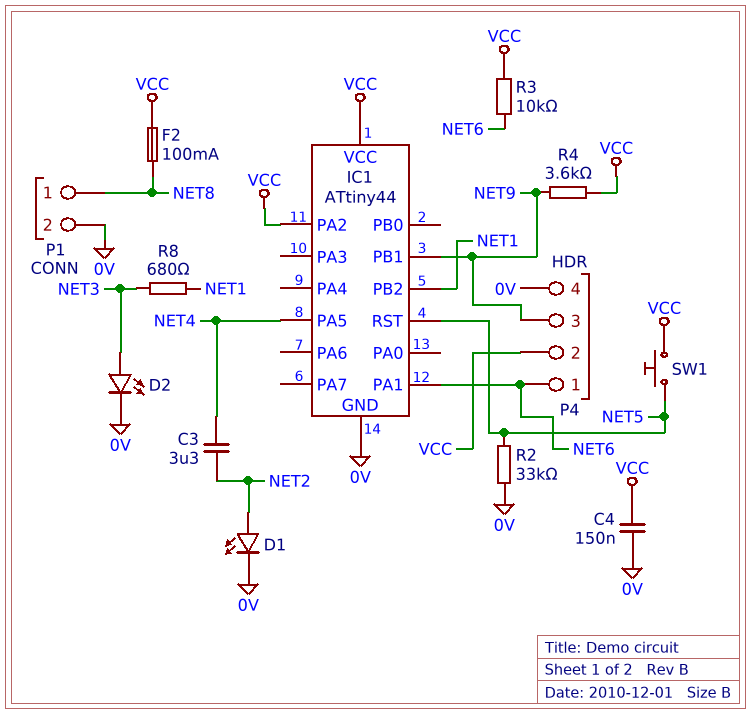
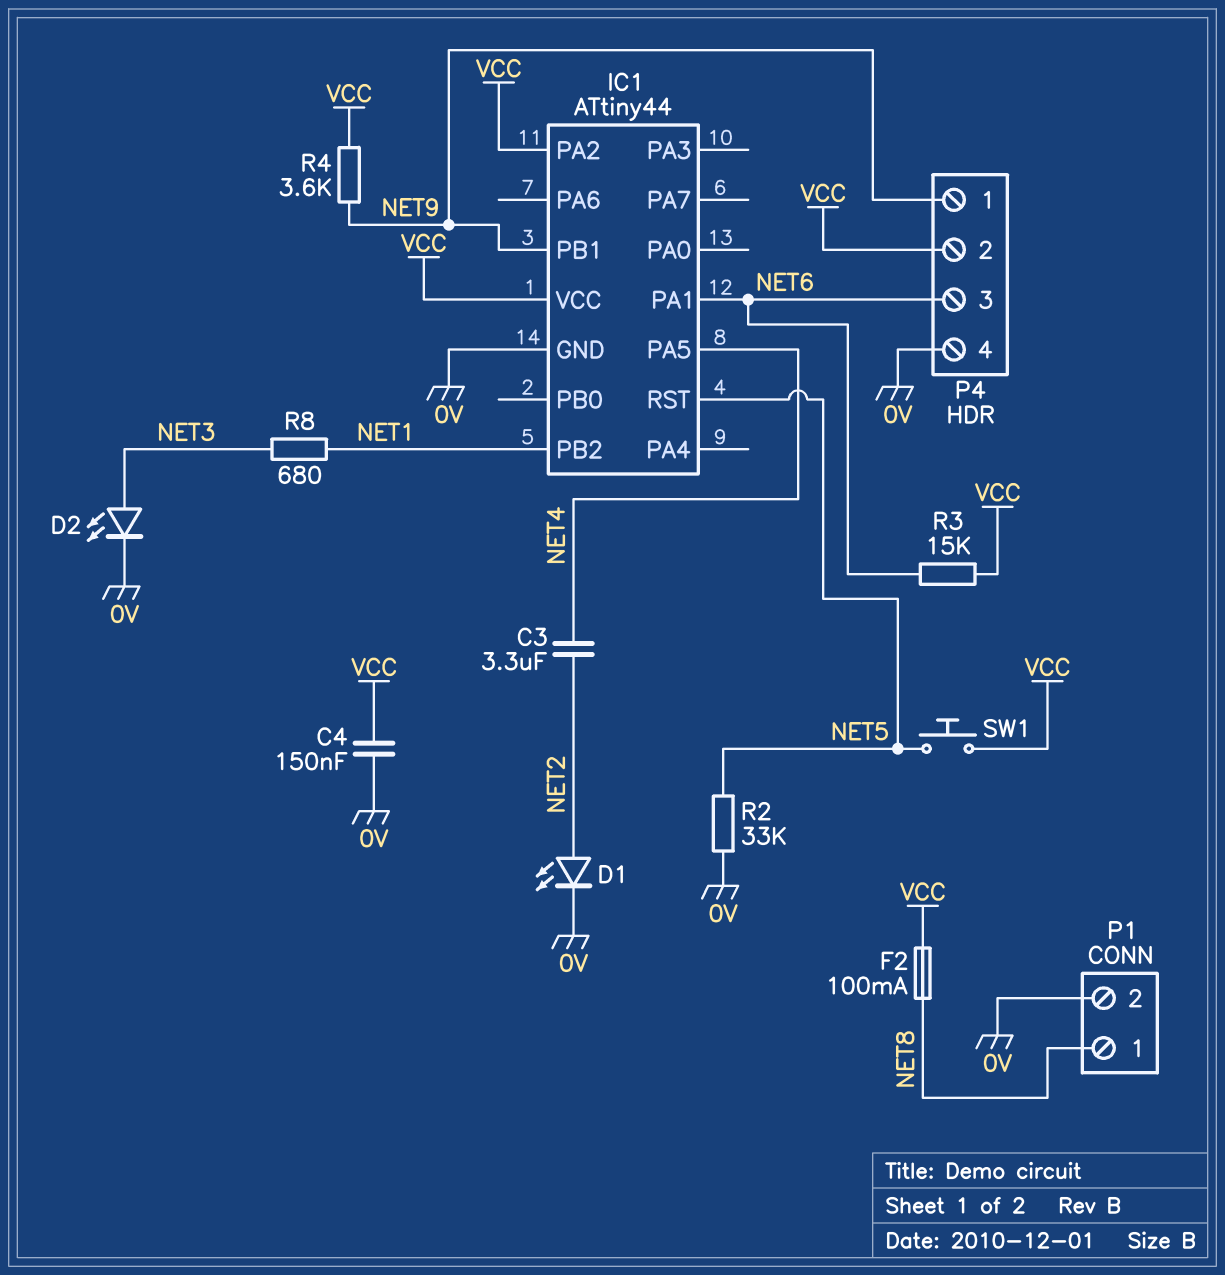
P4 pin 1: NET6 -> NET9
P4 pin 3: NET9 -> NET6
R3: 10k (NET6, VCC) -> 15k (NET6, VCC)

